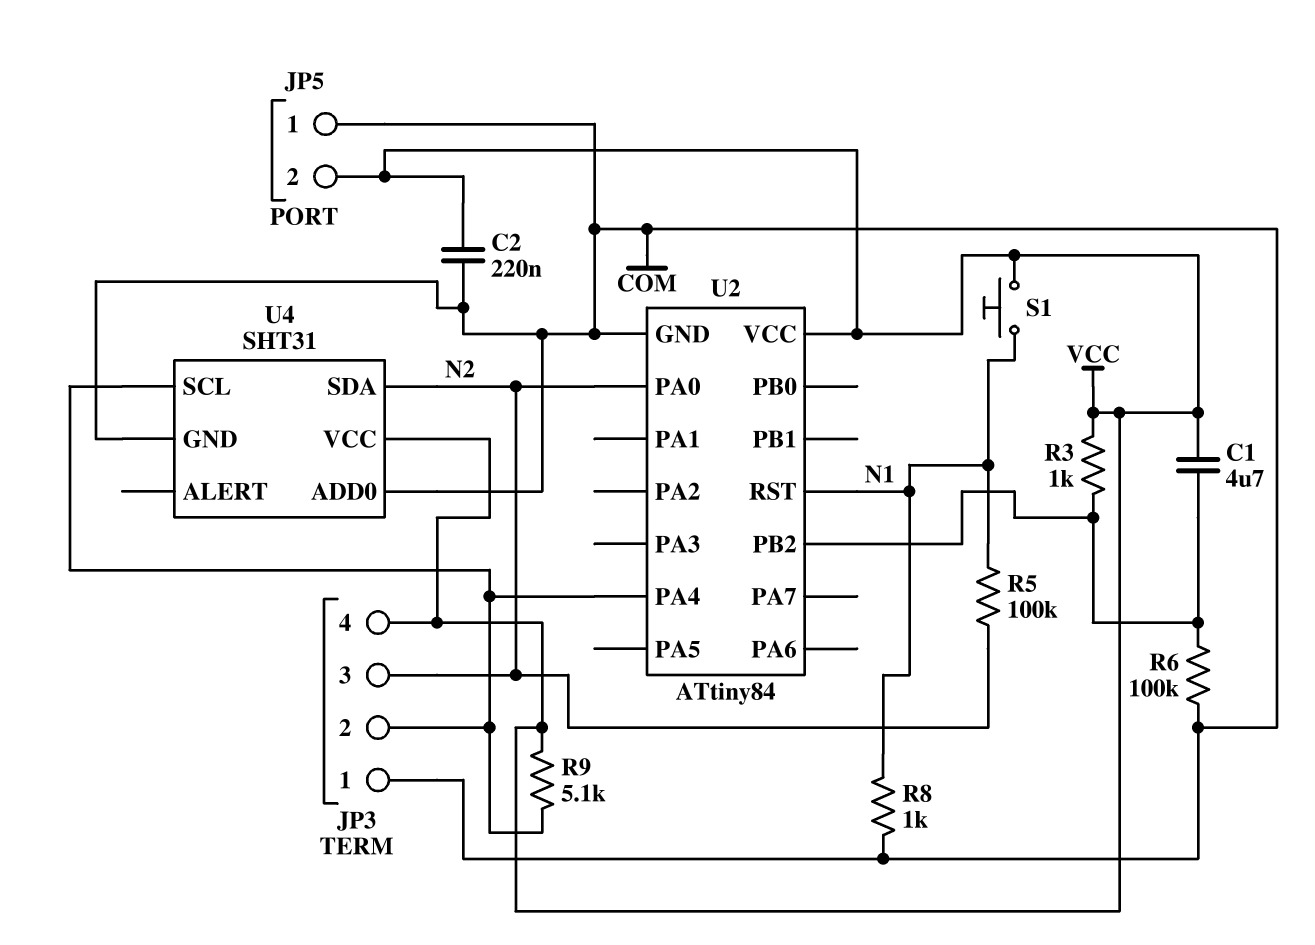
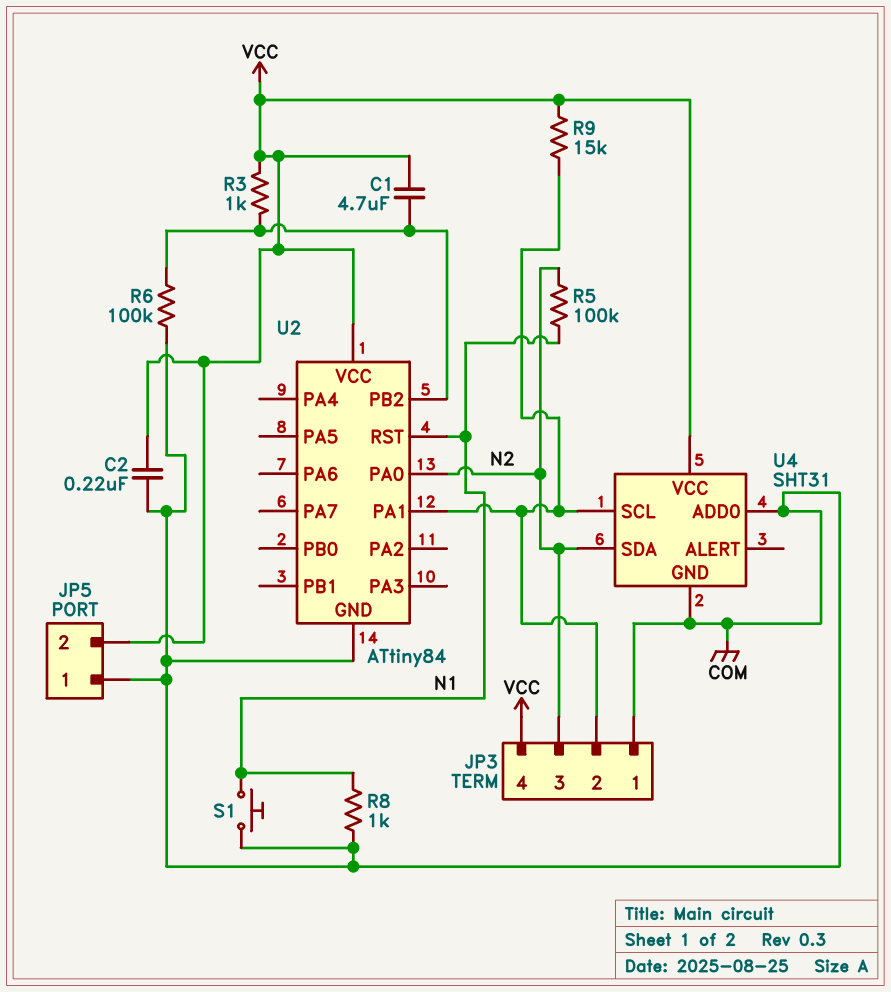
R9: 5.1k (JP3/2, VCC) -> 15k (JP3/2, VCC)
S1: button (N1, VCC) -> button (COM, N1)
U2 pin PA1: none -> JP3/2
U2 pin PA4: JP3/2 -> none

